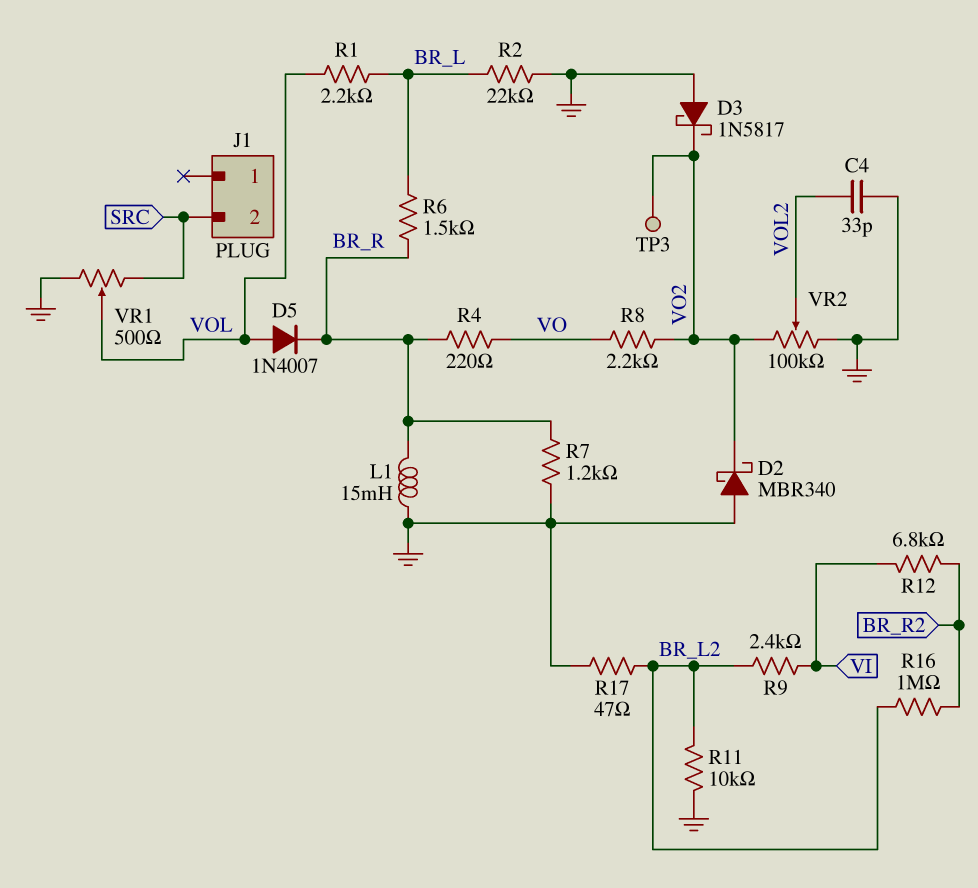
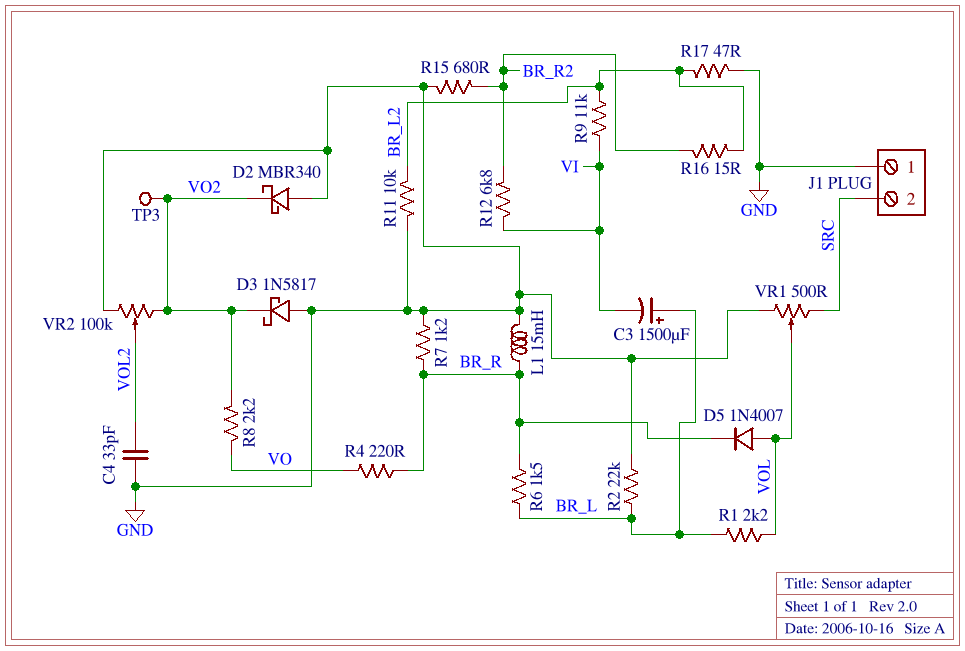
C3: none -> 1500uF (plus BR_L, minus VI)
J1 pin 1: none -> GND
R9: 2.4k (BR_L2, VI) -> 11k (BR_L2, VI)
R15: none -> 680 (BR_R2, GND)
R16: 1M (BR_L2, BR_R2) -> 15 (BR_L2, BR_R2)

